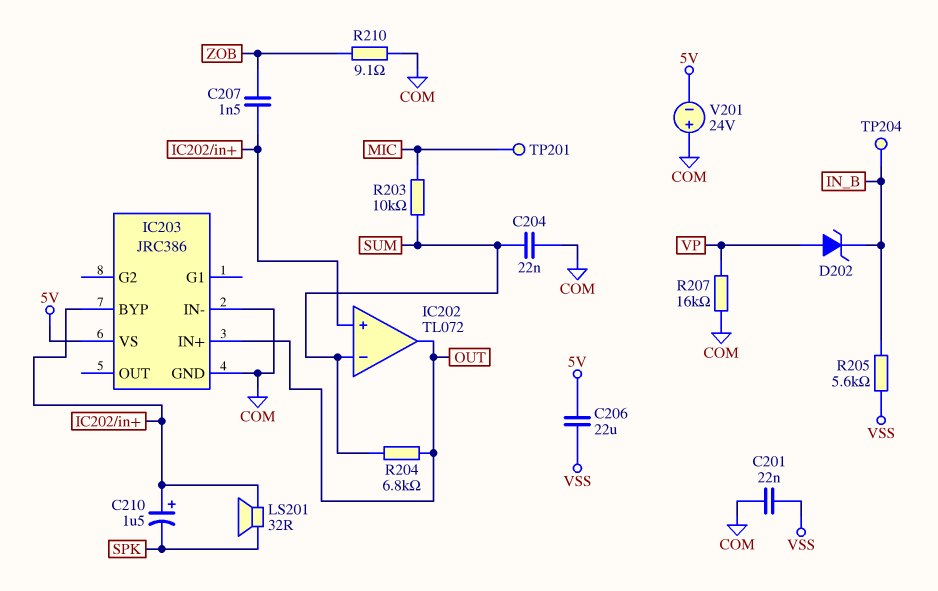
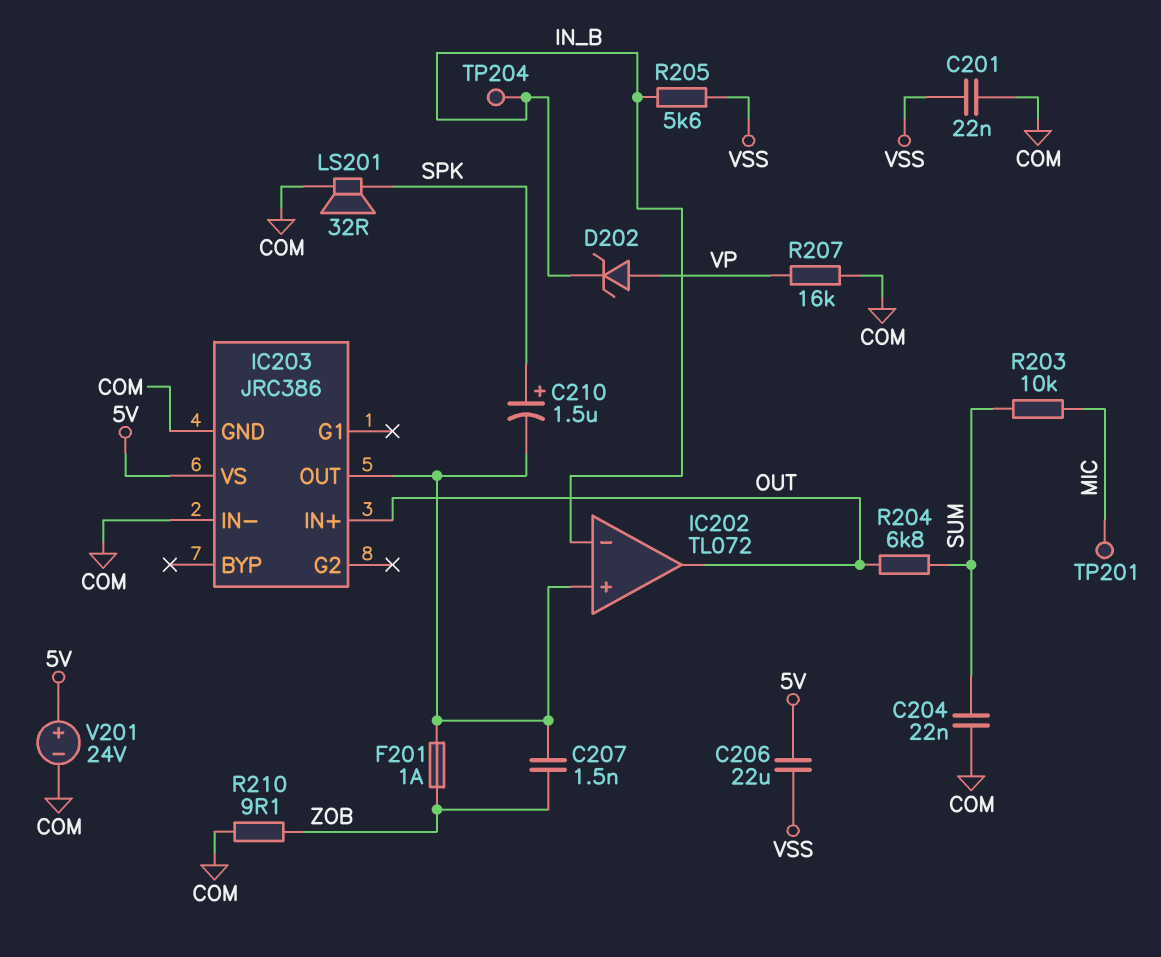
C210: 1.5uF (plus IC202/in+, minus SPK) -> 1.5uF (plus SPK, minus IC202/in+)
F201: none -> 1A (IC202/in+, ZOB)
IC202 pin in-: SUM -> IN_B
IC203 pin BYP: IC202/in+ -> none
IC203 pin OUT: none -> IC202/in+
LS201: speaker 32R (IC202/in+, SPK) -> speaker 32R (COM, SPK)
V201: 24V (plus COM, minus 5V) -> 24V (plus 5V, minus COM)

